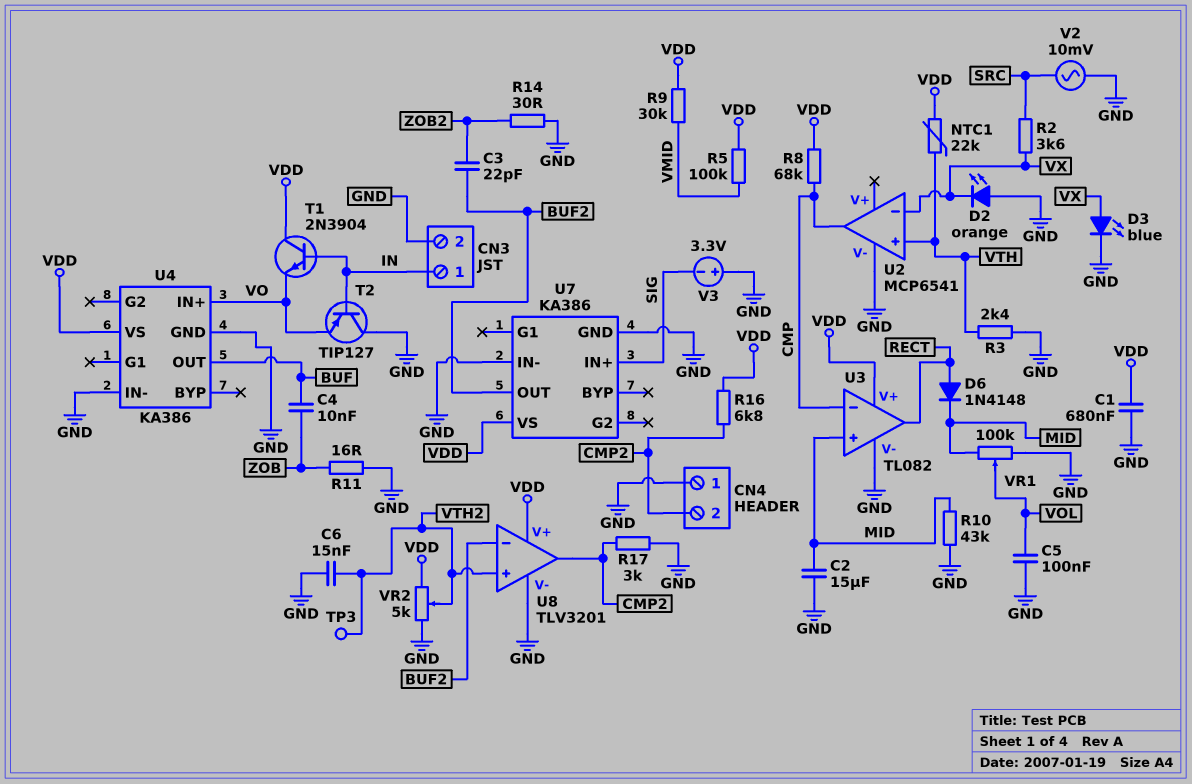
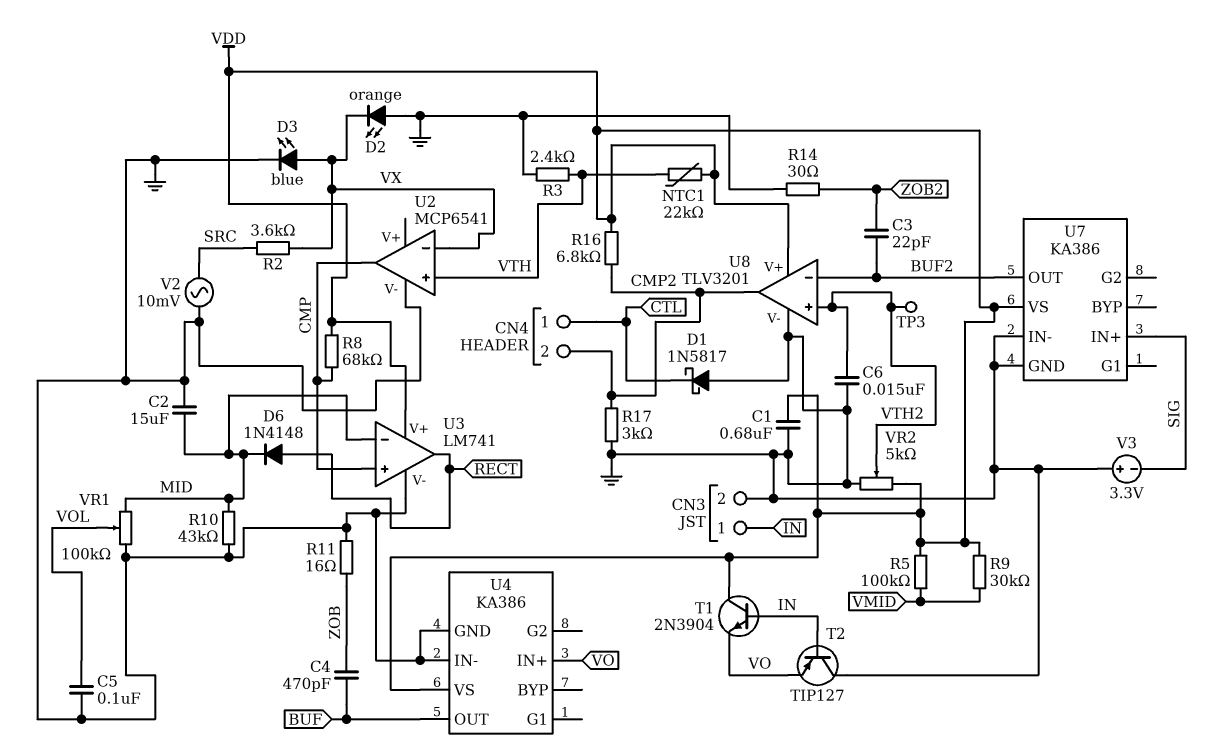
C4: 10nF (BUF, ZOB) -> 470pF (BUF, ZOB)
CN4 pin 1: GND -> CTL
D1: none -> schottky 1N5817 (A GND, K CTL)
U3: TL082 -> LM741
U3 pin in+: MID -> CMP
U3 pin in-: CMP -> MID

